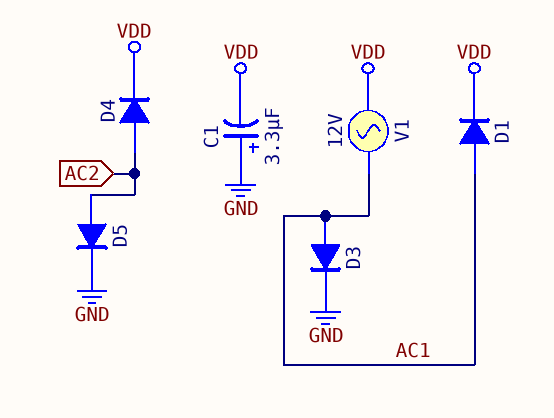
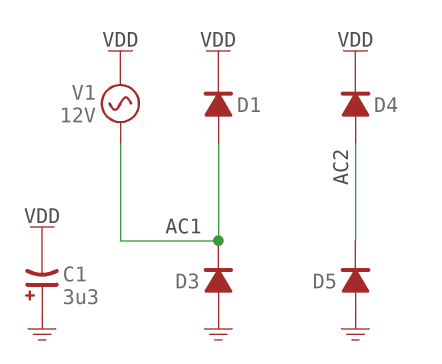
D3: diode (A AC1, K GND) -> diode (A GND, K AC1)
D5: diode (A AC2, K GND) -> diode (A GND, K AC2)

